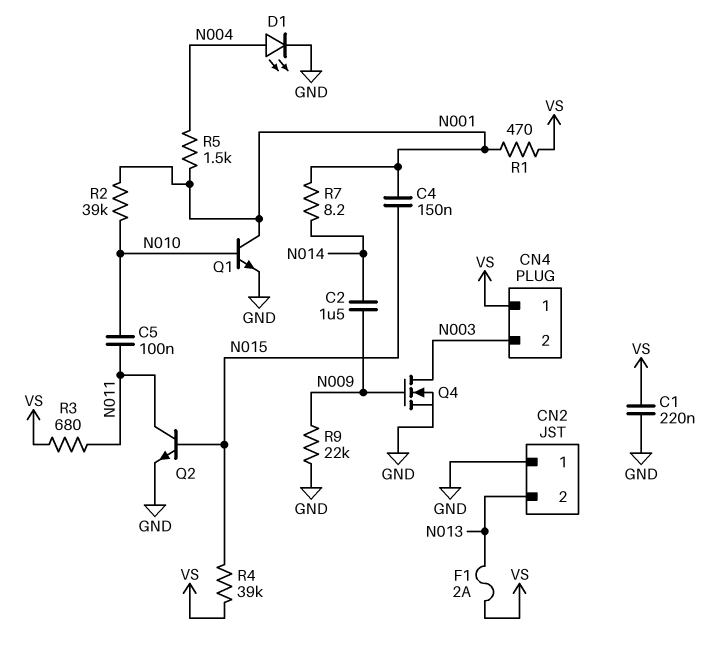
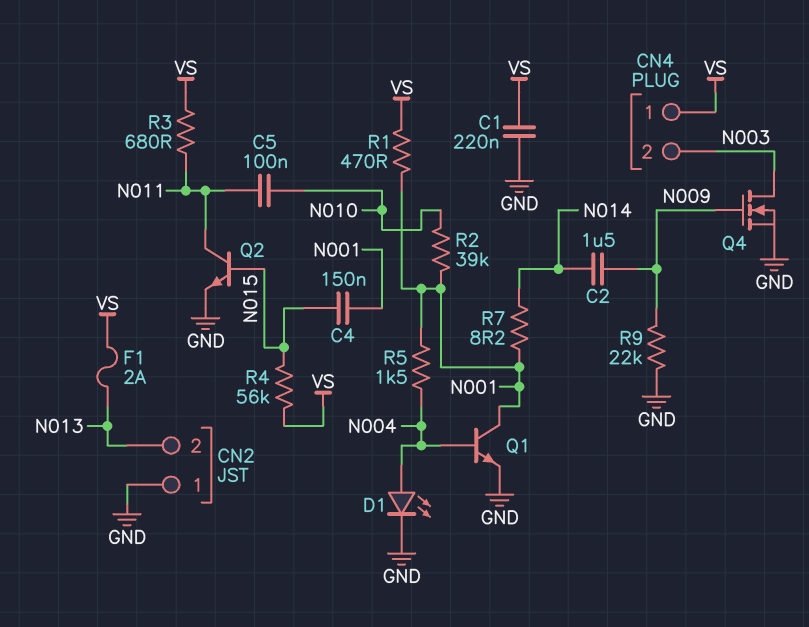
Q1: NPN (B N010, C N001, E GND) -> NPN (B N004, C N001, E GND)
R4: 39k (N015, VS) -> 56k (N015, VS)

